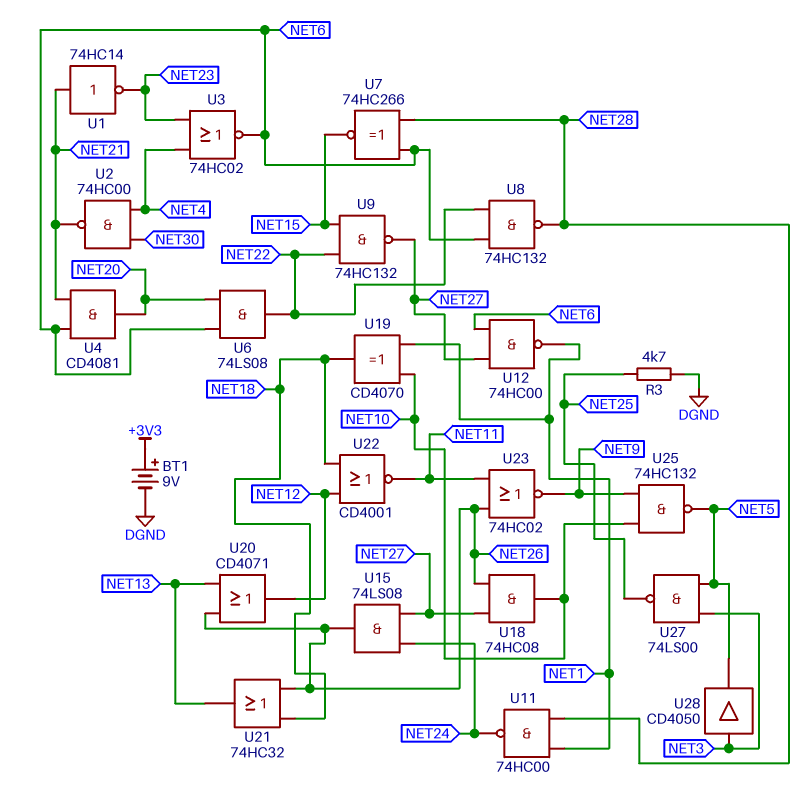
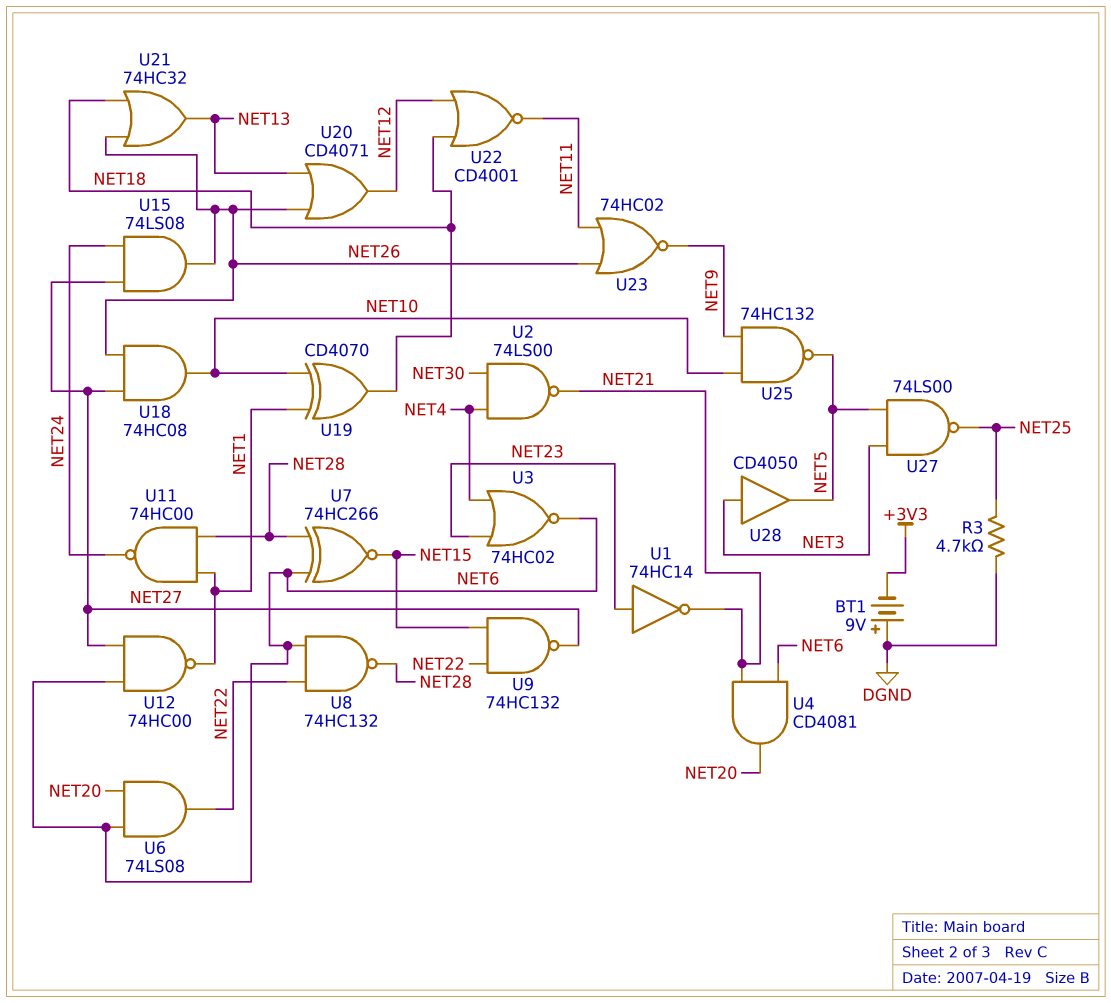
BT1: 9V (plus +3V3, minus DGND) -> 9V (plus DGND, minus +3V3)
U1: NOT 74HC14 (in NET21, out NET23) -> NOT 74HC14 (in NET23, out NET21)
U2: NAND 74HC00 (in NET4, in NET30, out NET21) -> NAND 74LS00 (in NET4, in NET30, out NET21)

